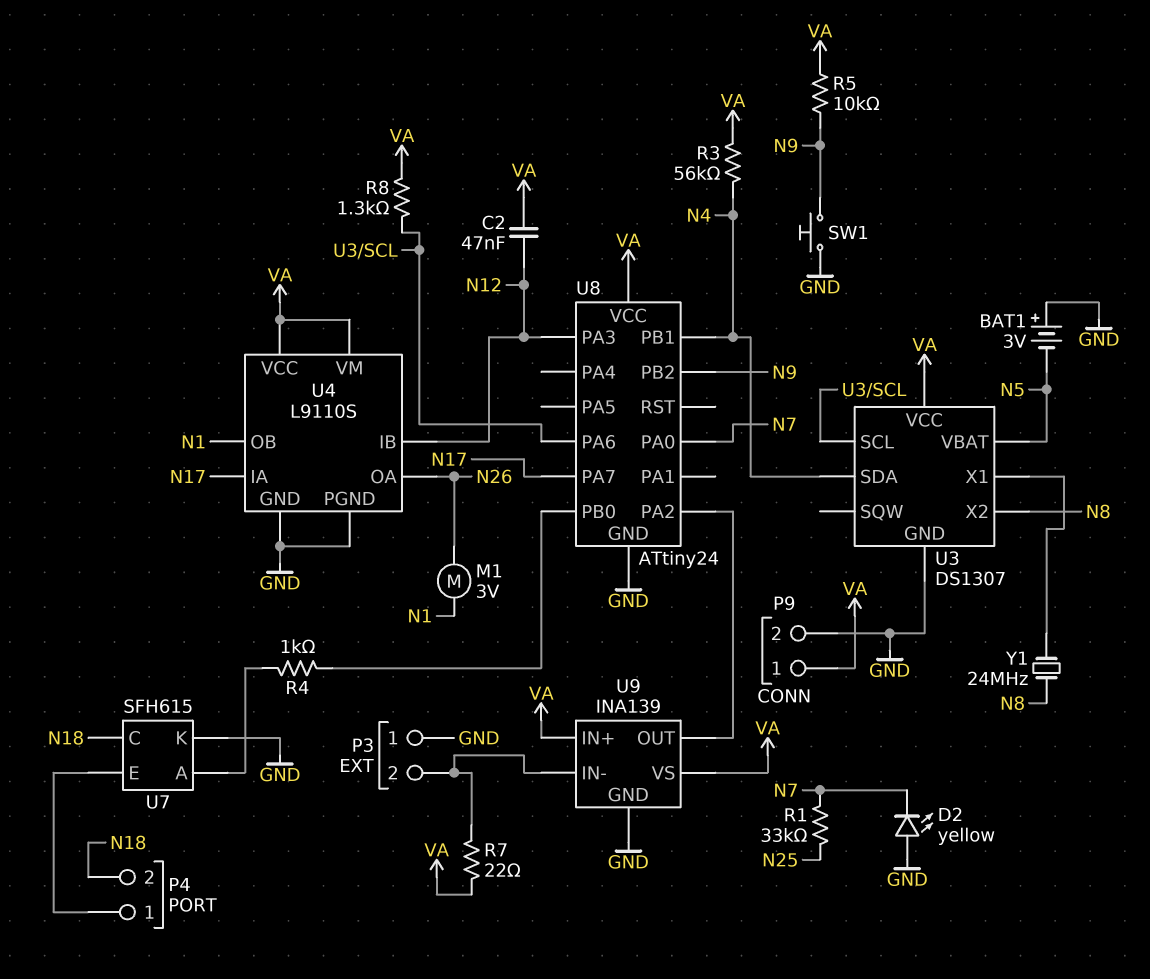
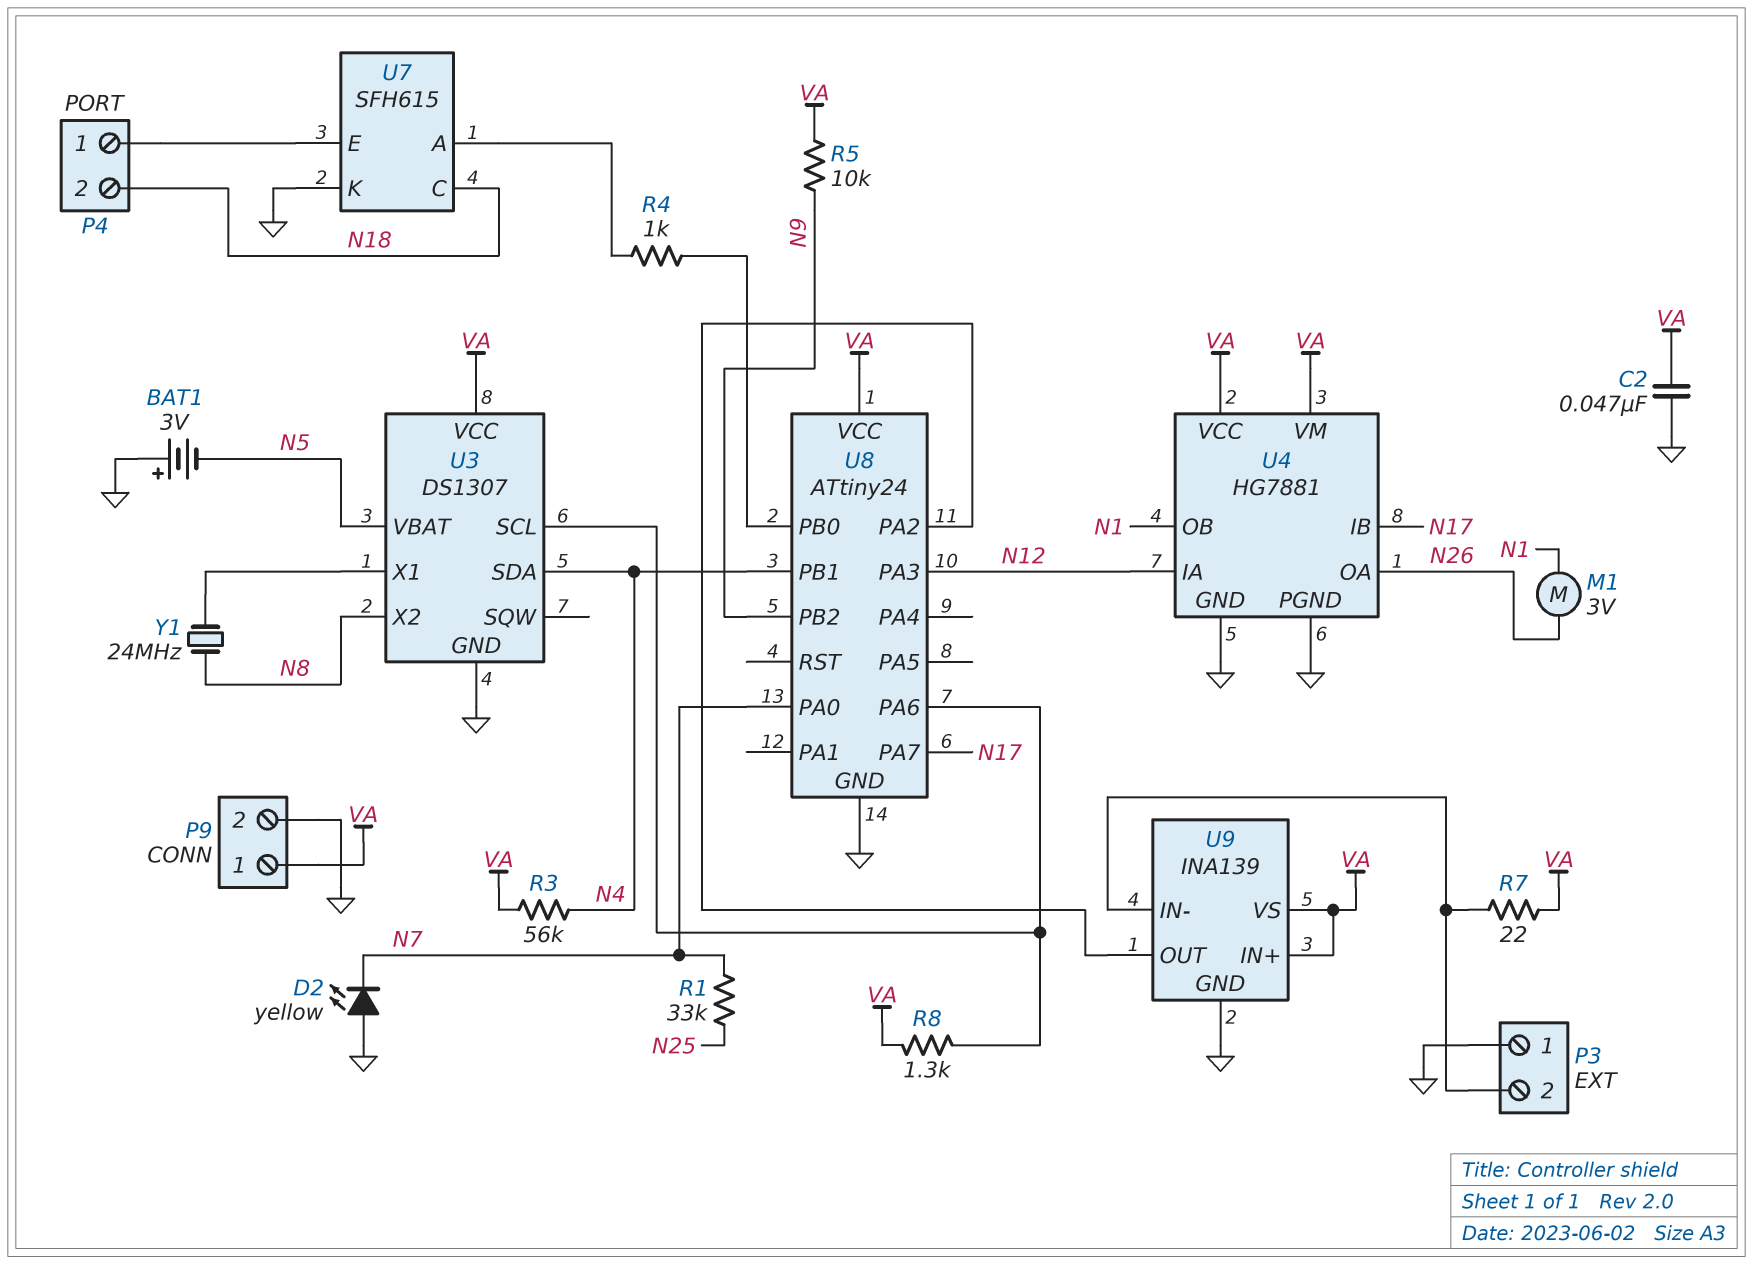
C2: 47nF (N12, VA) -> 47nF (GND, VA)
SW1: button (GND, N9) -> none
U4: L9110S -> HG7881
U4 pin IA: N17 -> N12
U4 pin IB: N12 -> N17

